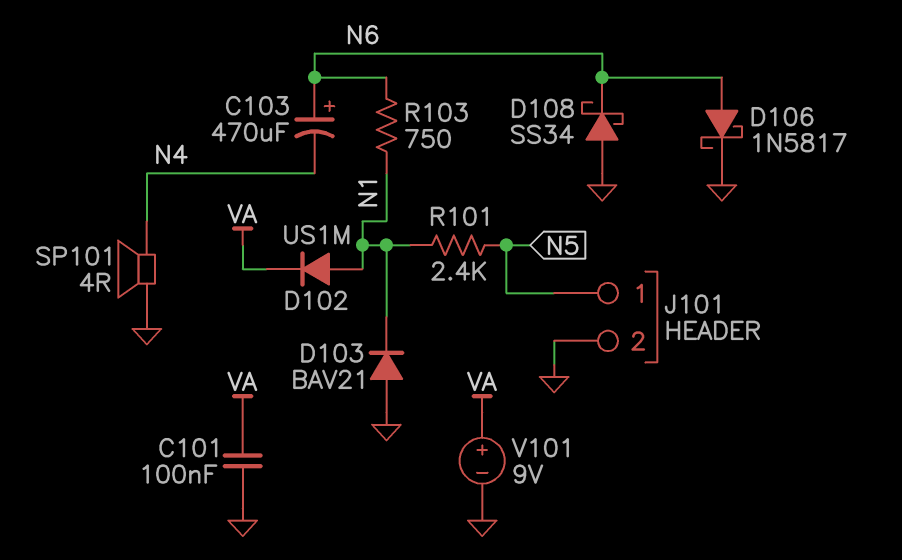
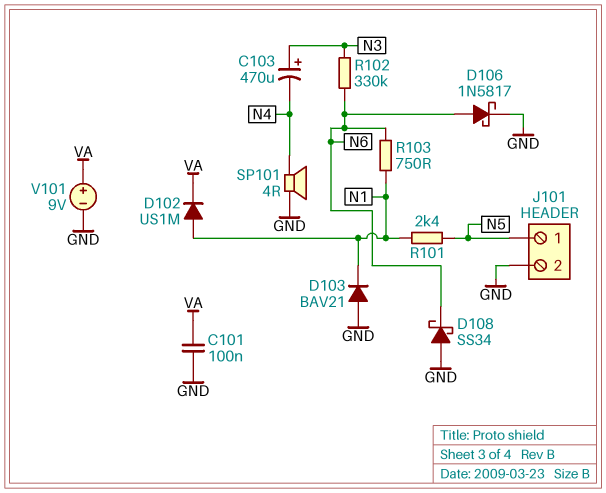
C103: 470uF (plus N6, minus N4) -> 470uF (plus N3, minus N4)
R102: none -> 330k (N3, N6)

